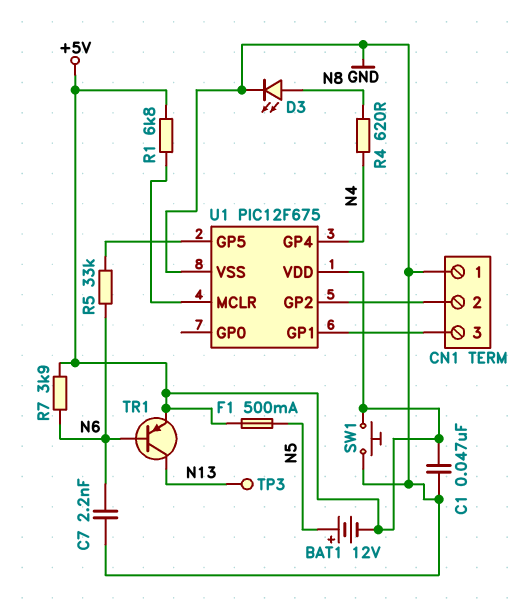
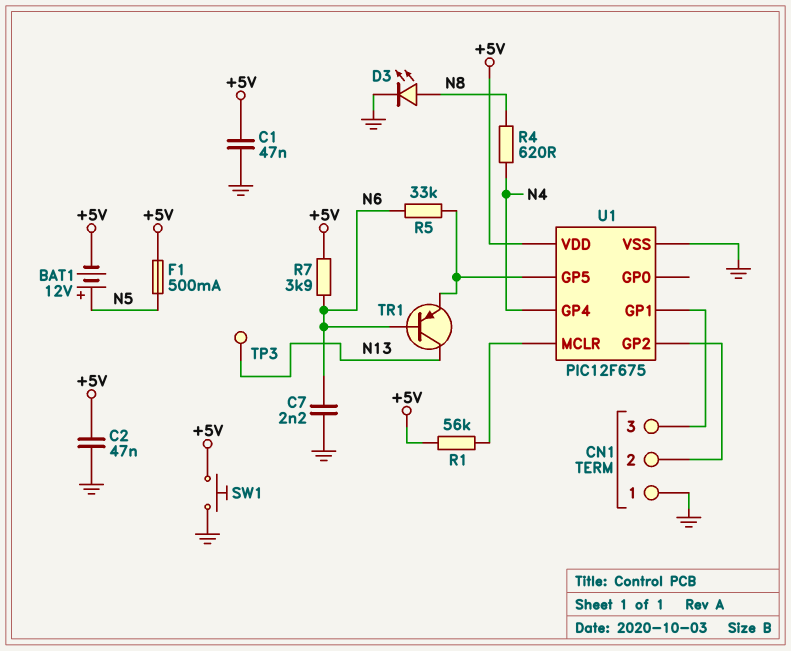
C2: none -> 47nF (+5V, GND)
R1: 6.8k (+5V, U1/MCLR) -> 56k (+5V, U1/MCLR)
TR1: PNP (B N6, C N13, E +5V) -> PNP (B N6, C N13, E U1/GP5)

